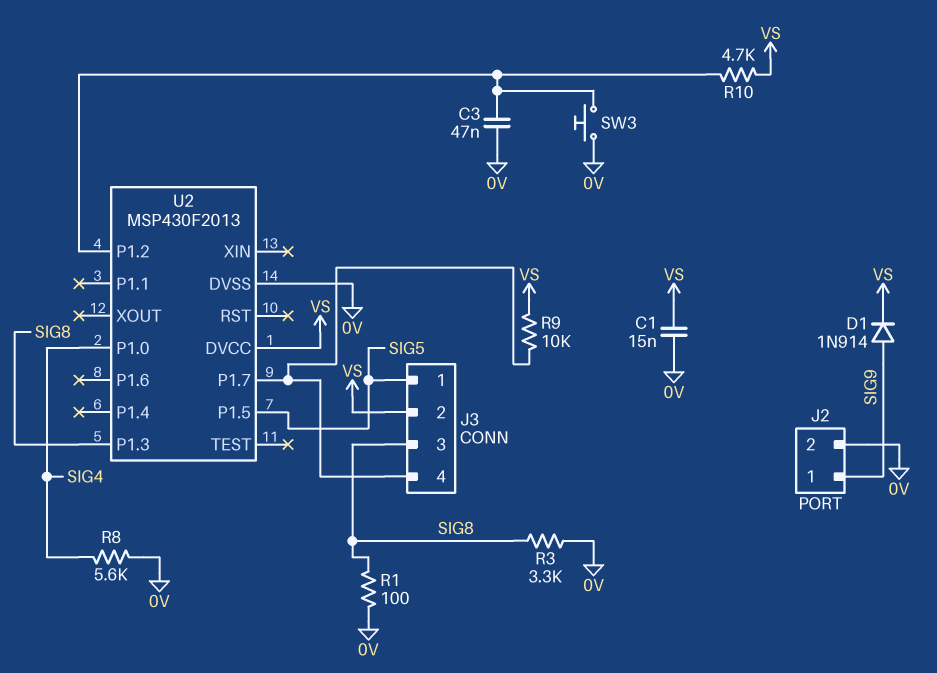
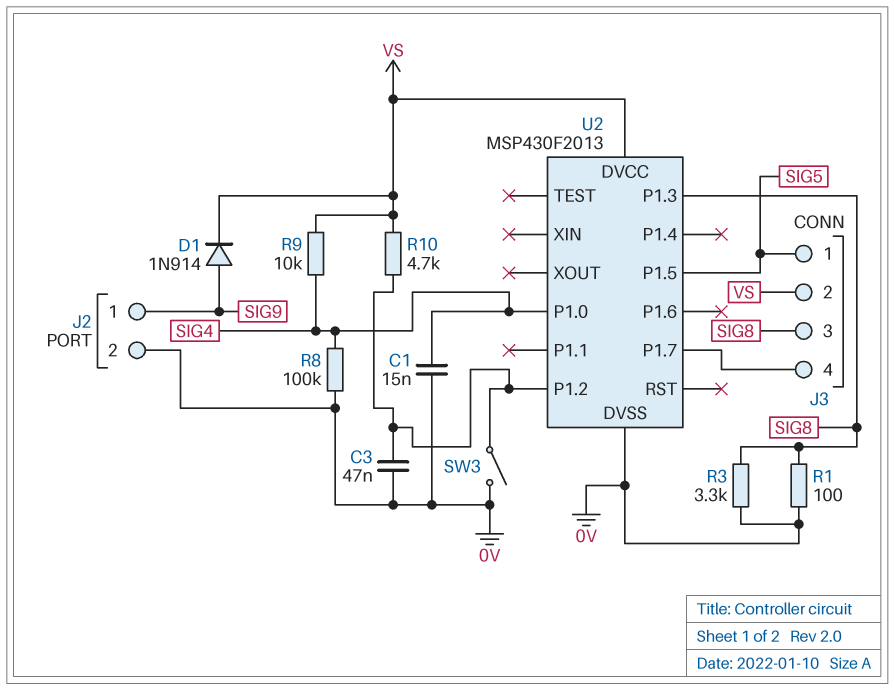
C1: 15nF (0V, VS) -> 15nF (0V, SIG4)
R8: 5.6k (0V, SIG4) -> 100k (0V, SIG4)
R9: 10k (J3/4, VS) -> 10k (SIG4, VS)
SW3: button (0V, U2/P1.2) -> switch (0V, U2/P1.2)

